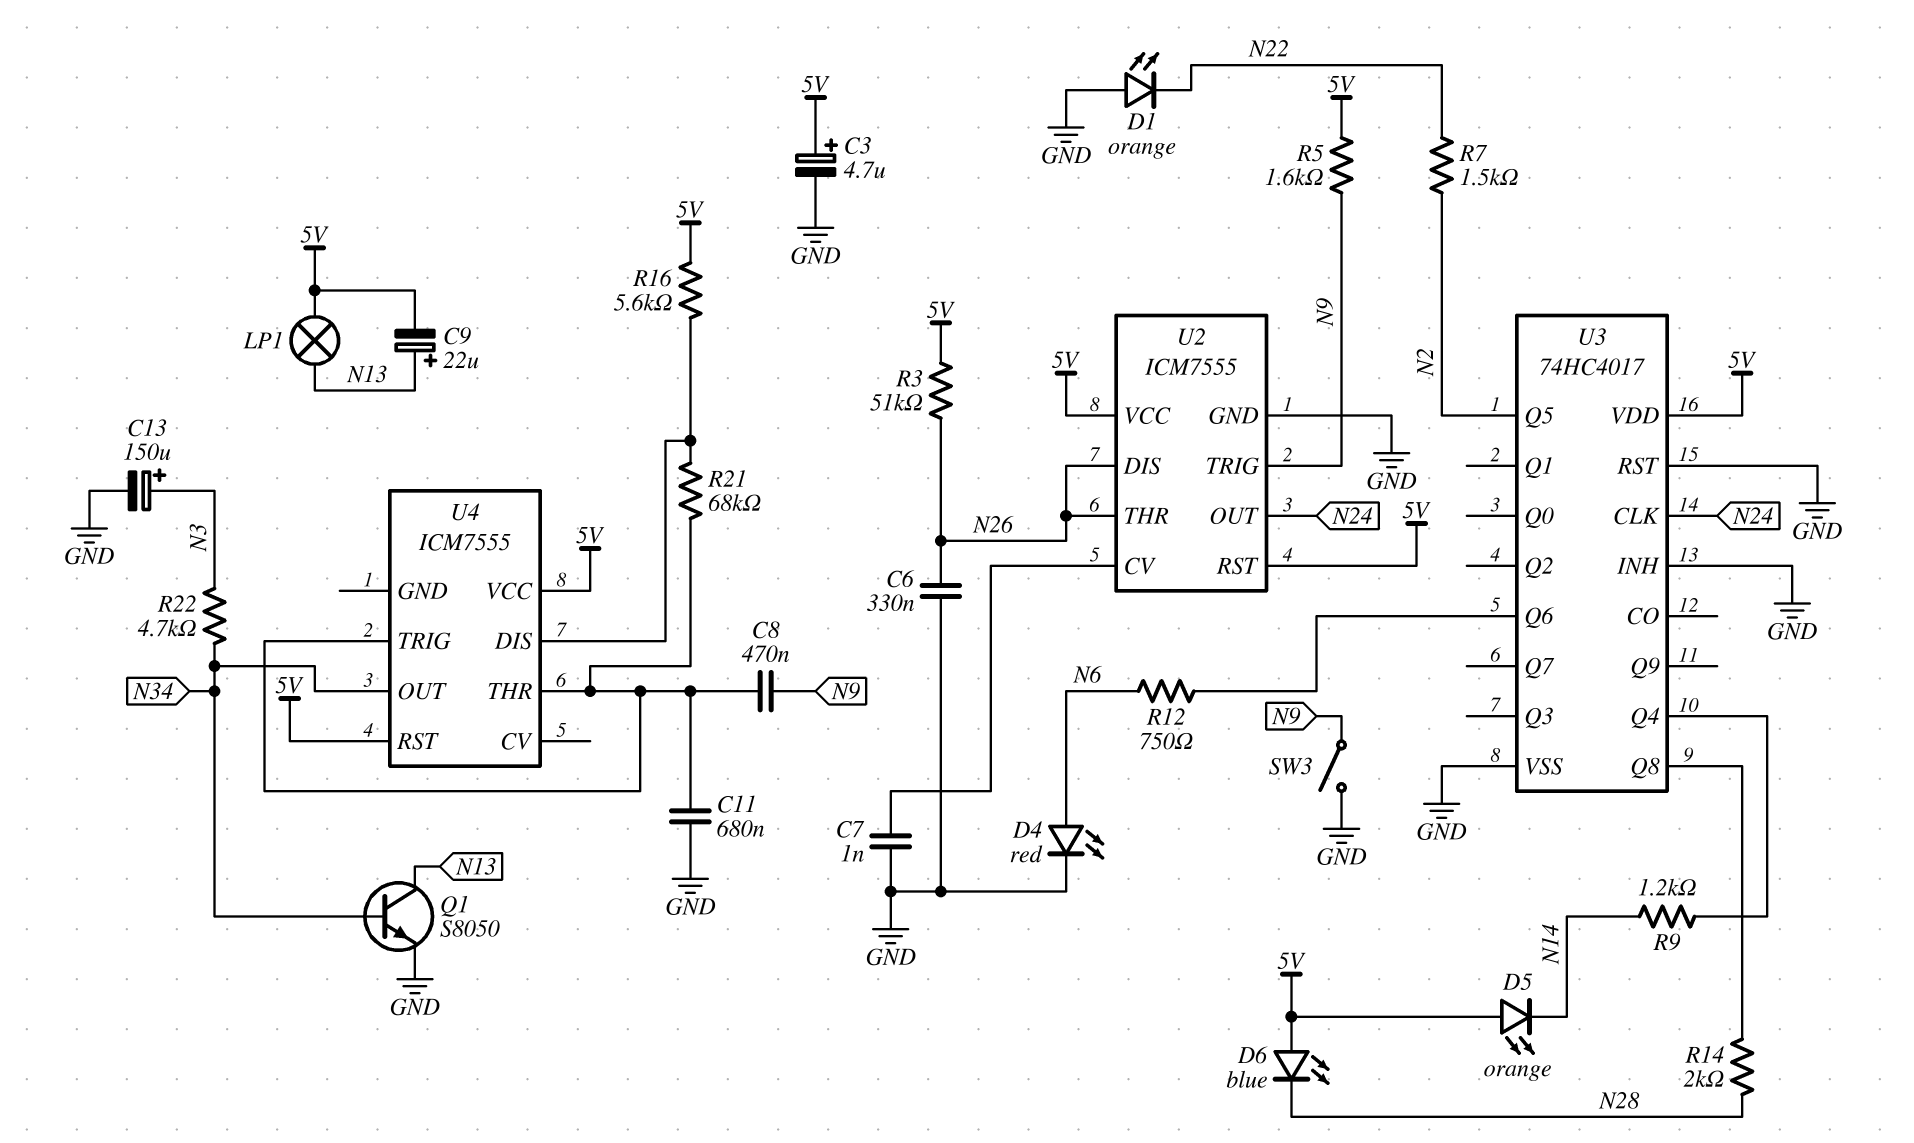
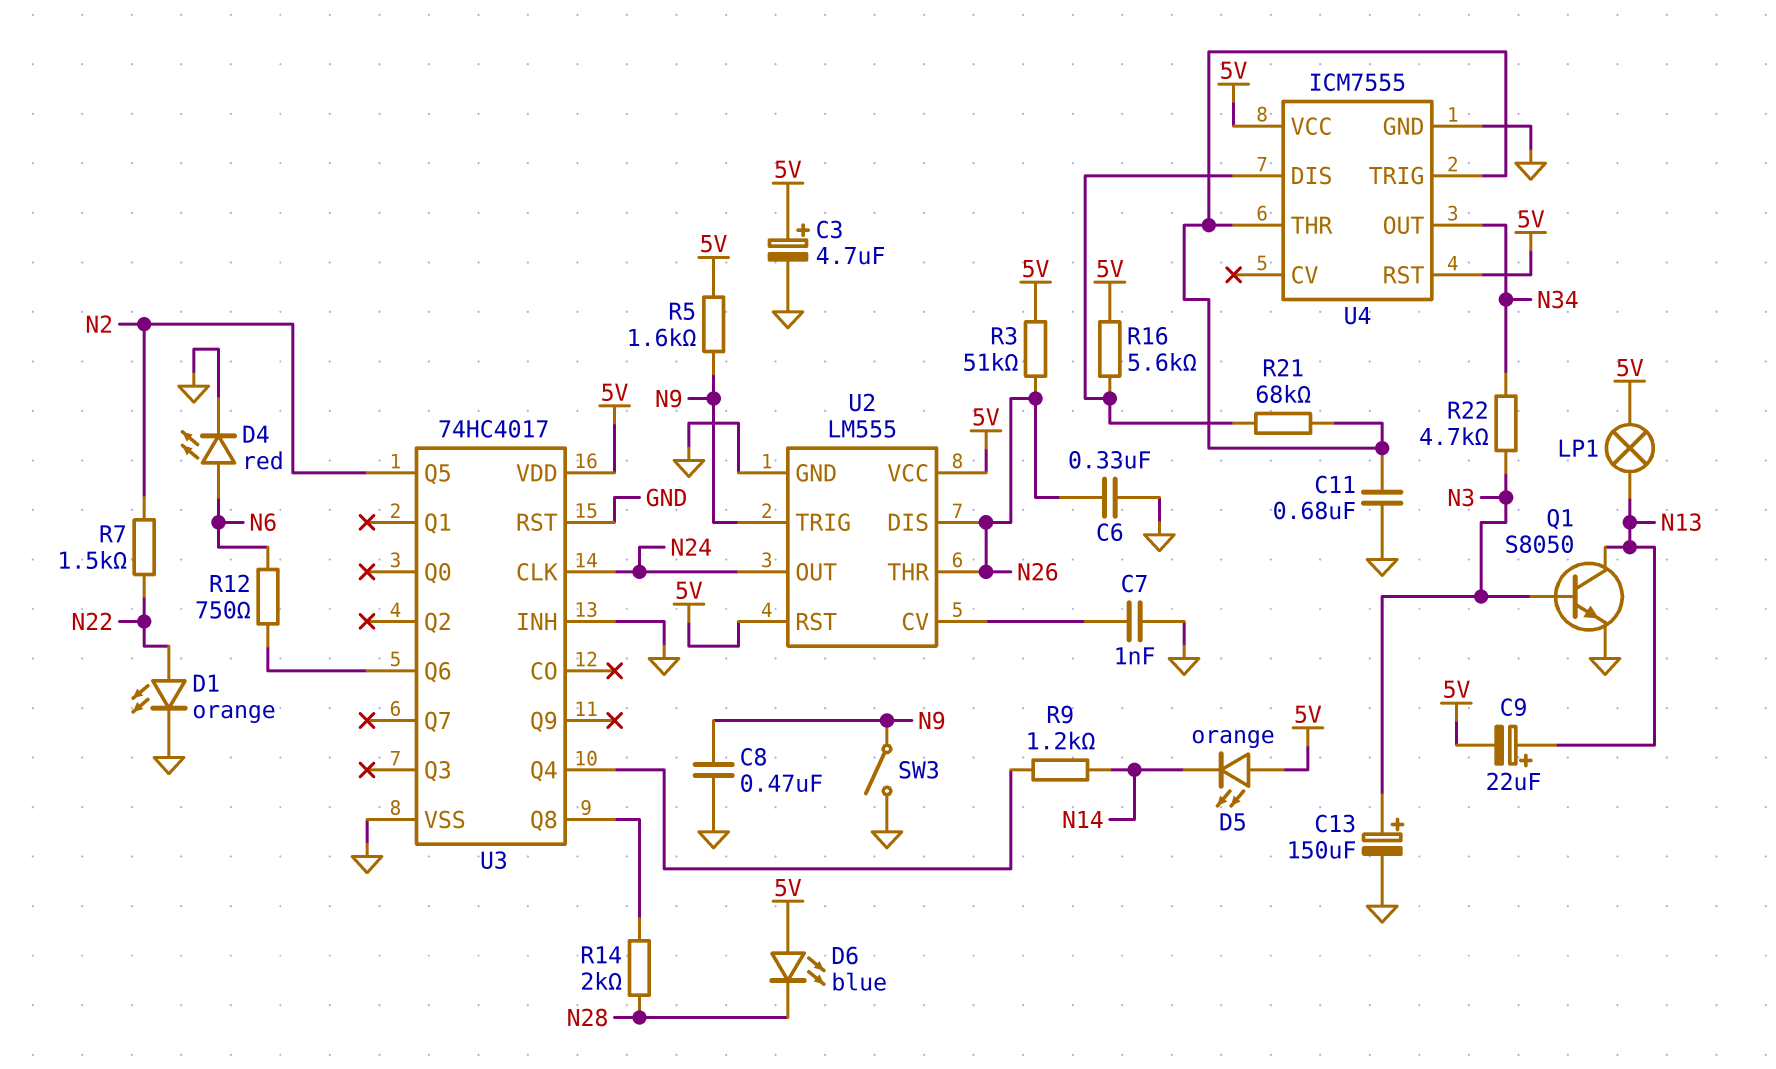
C8: 470nF (N9, U4/THR) -> 470nF (GND, N9)
D1: LED orange (A GND, K N22) -> LED orange (A N22, K GND)
Q1: NPN S8050 (B N34, C N13, E GND) -> NPN S8050 (B N3, C N13, E GND)
U2: ICM7555 -> LM555
U4 pin GND: none -> GND

